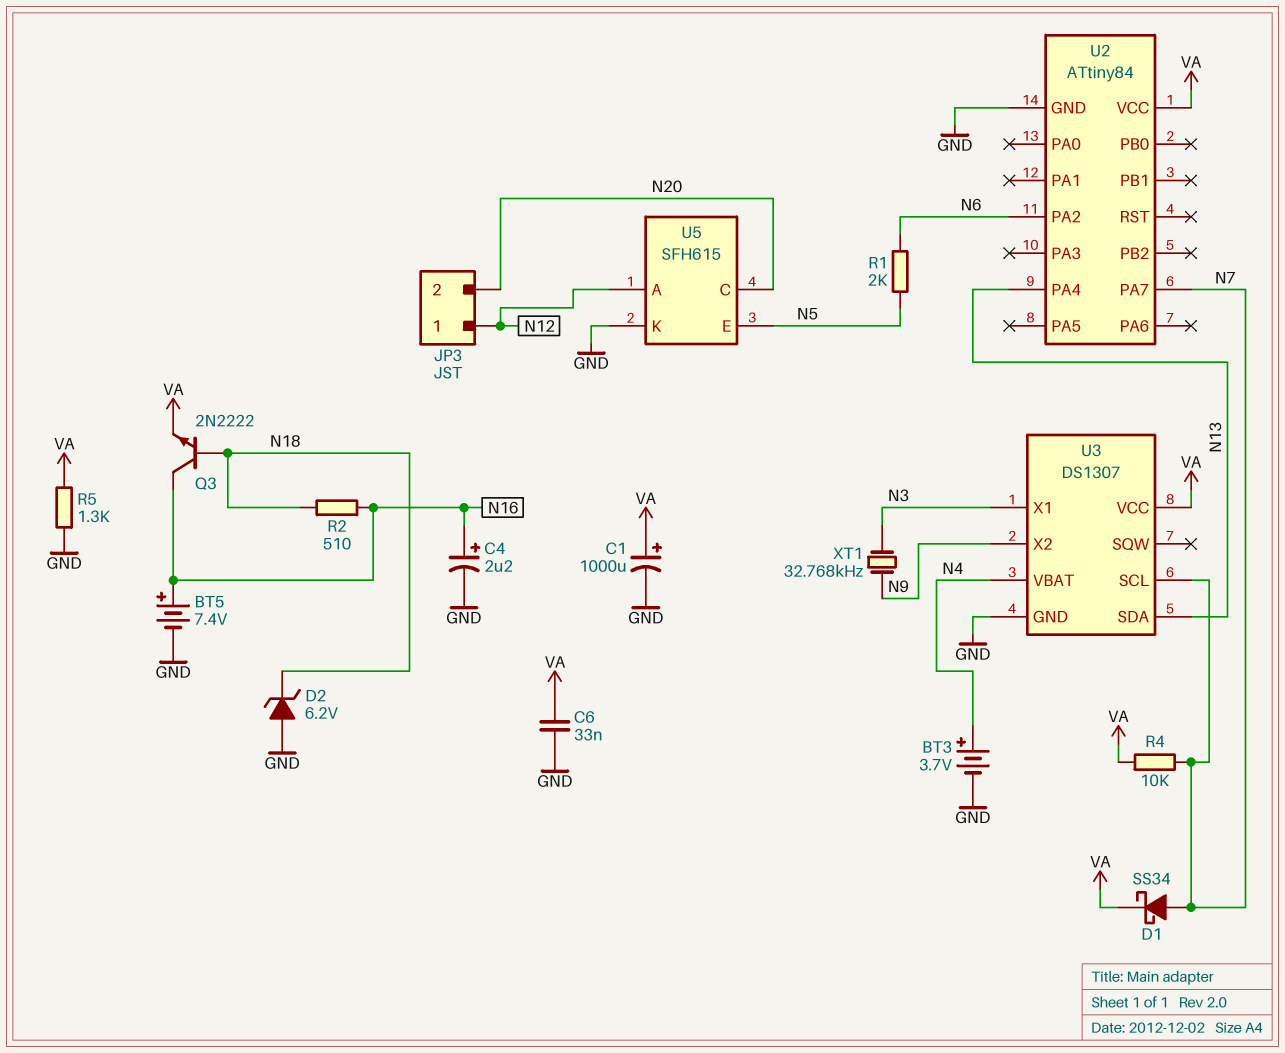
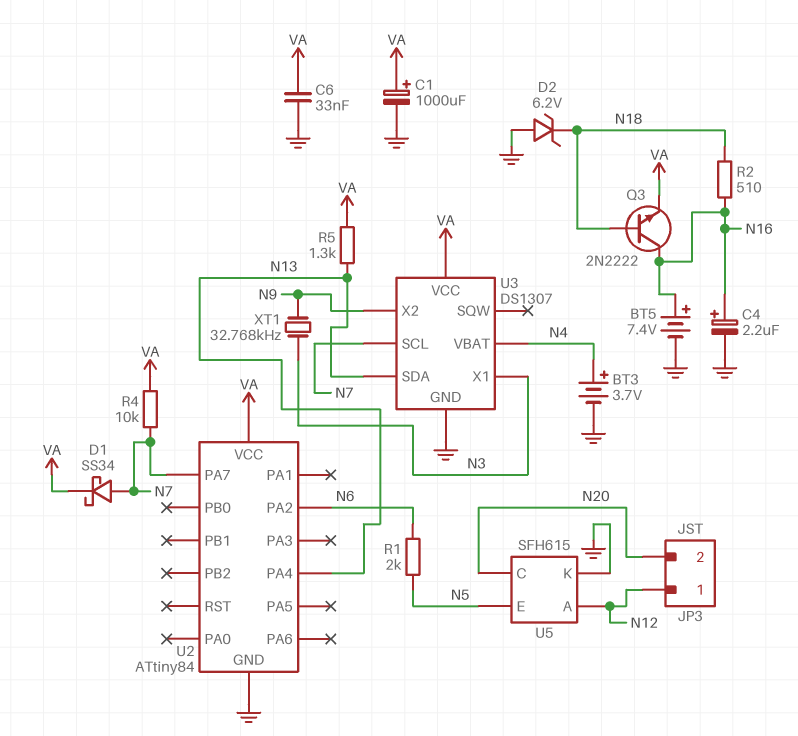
R5: 1.3k (GND, VA) -> 1.3k (N13, VA)

